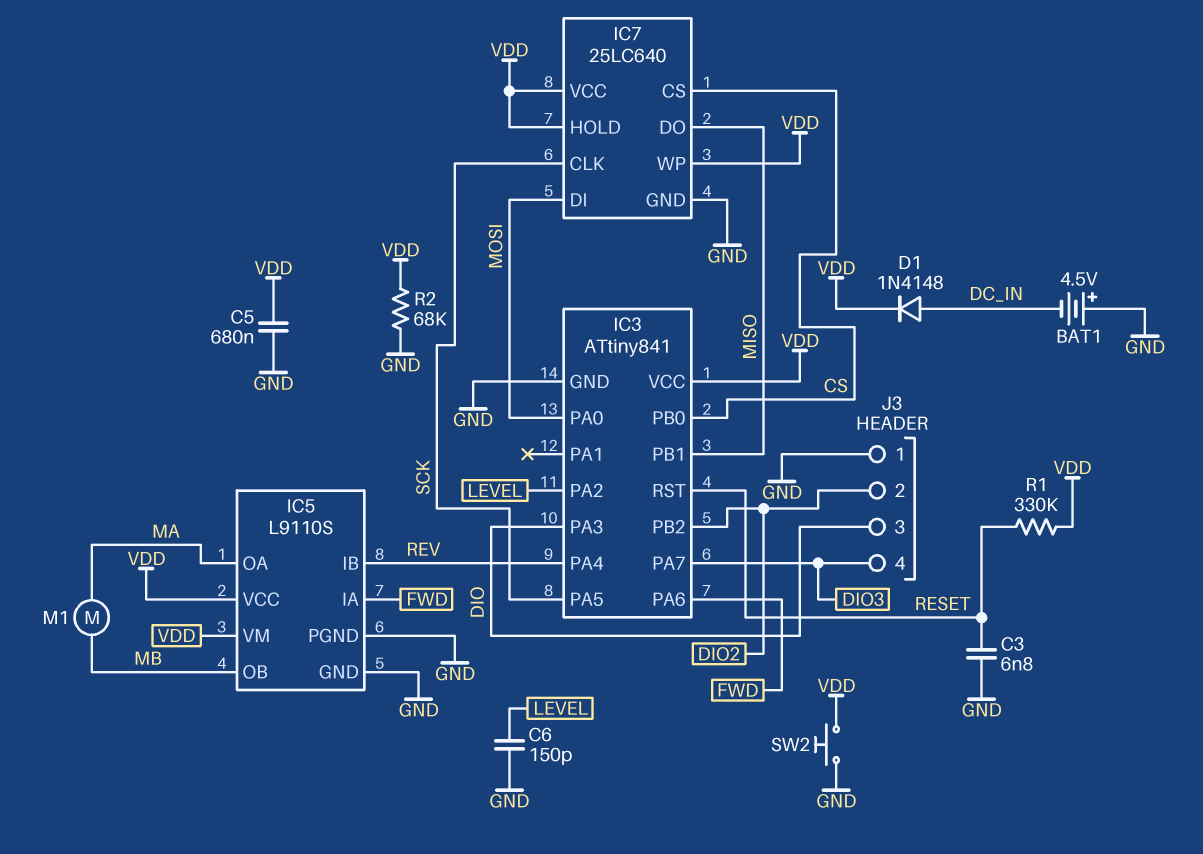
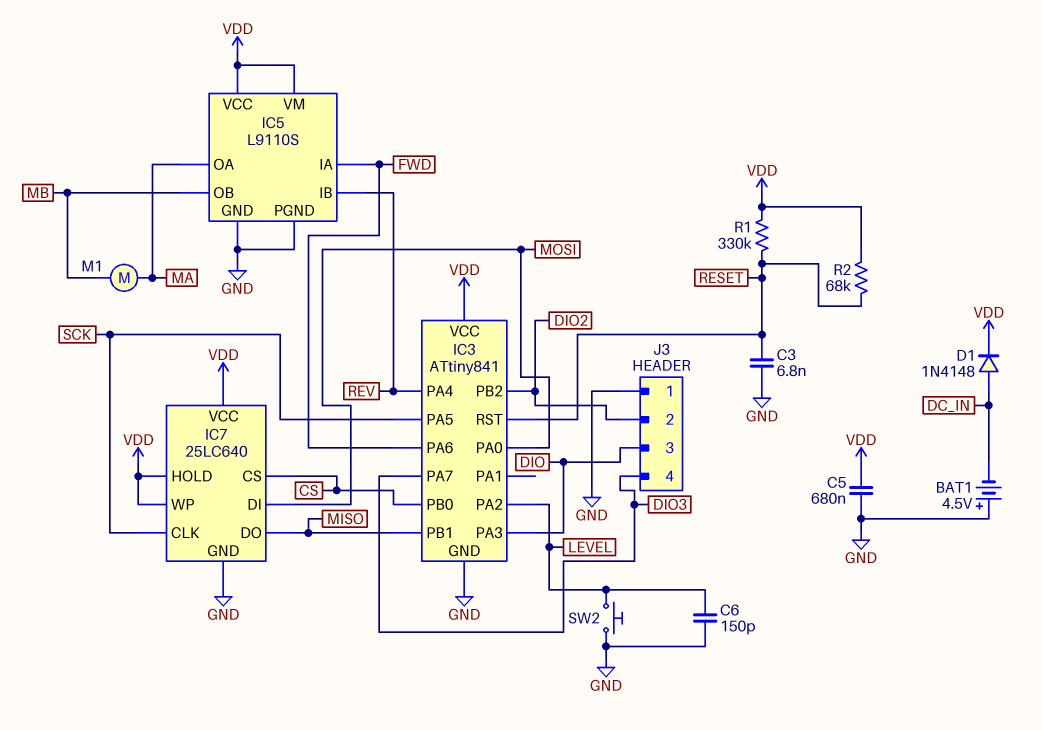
R2: 68k (GND, VDD) -> 68k (RESET, VDD)
SW2: button (GND, VDD) -> button (GND, LEVEL)

